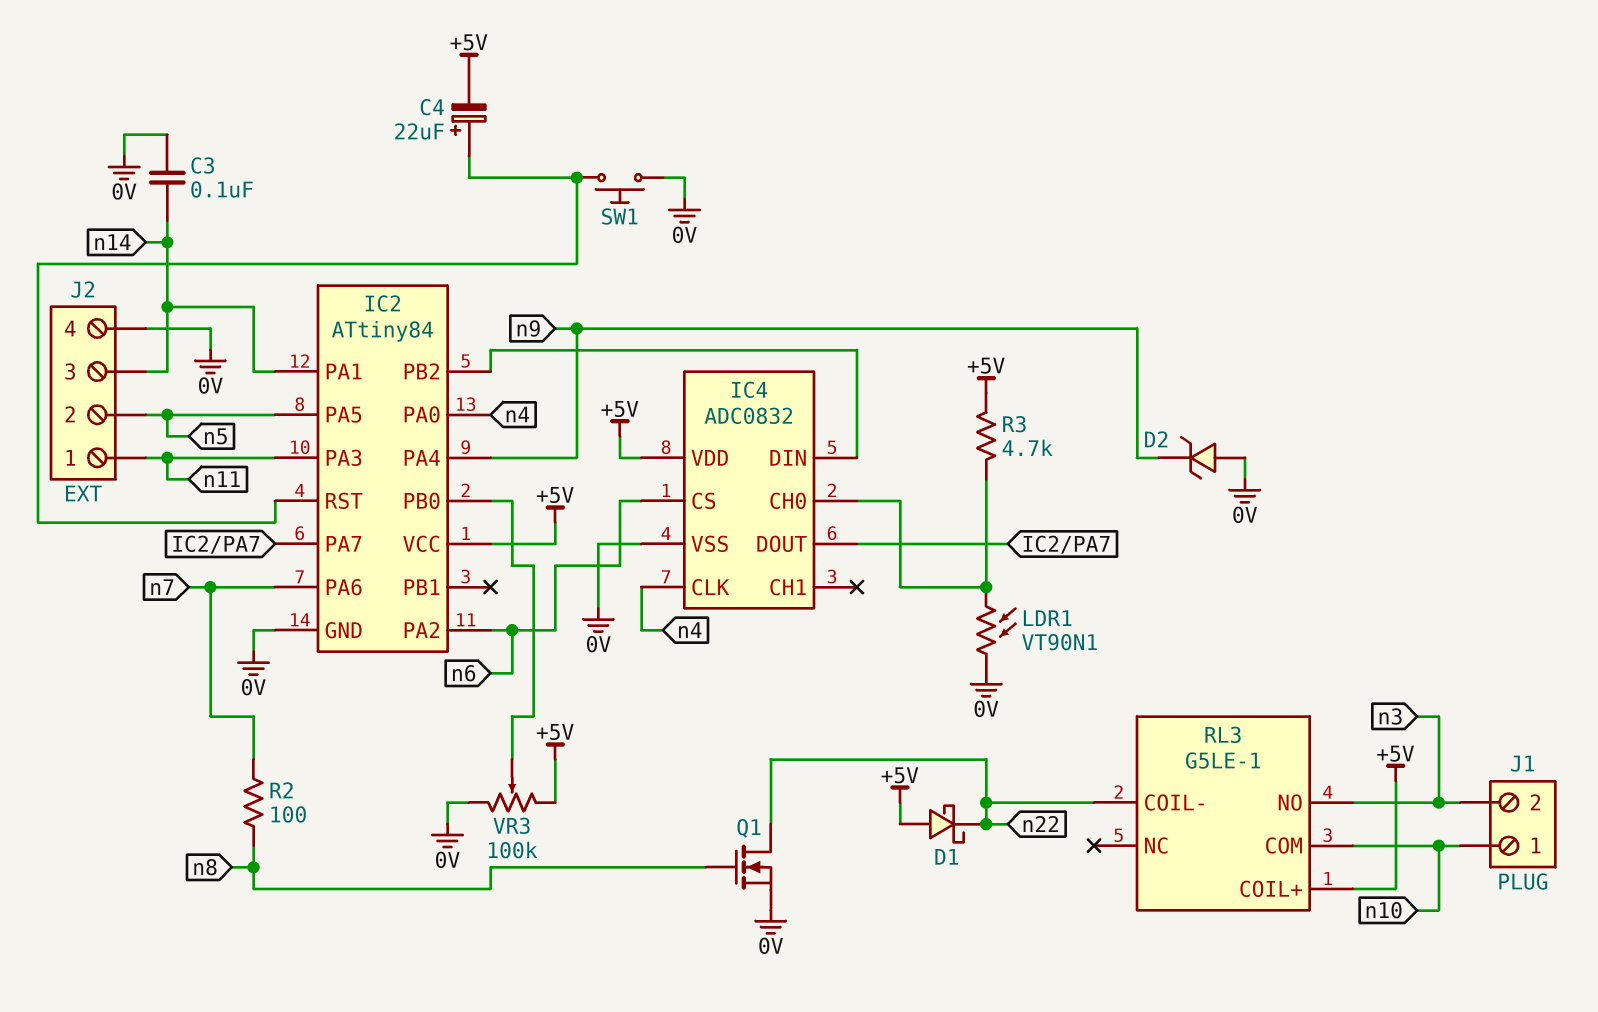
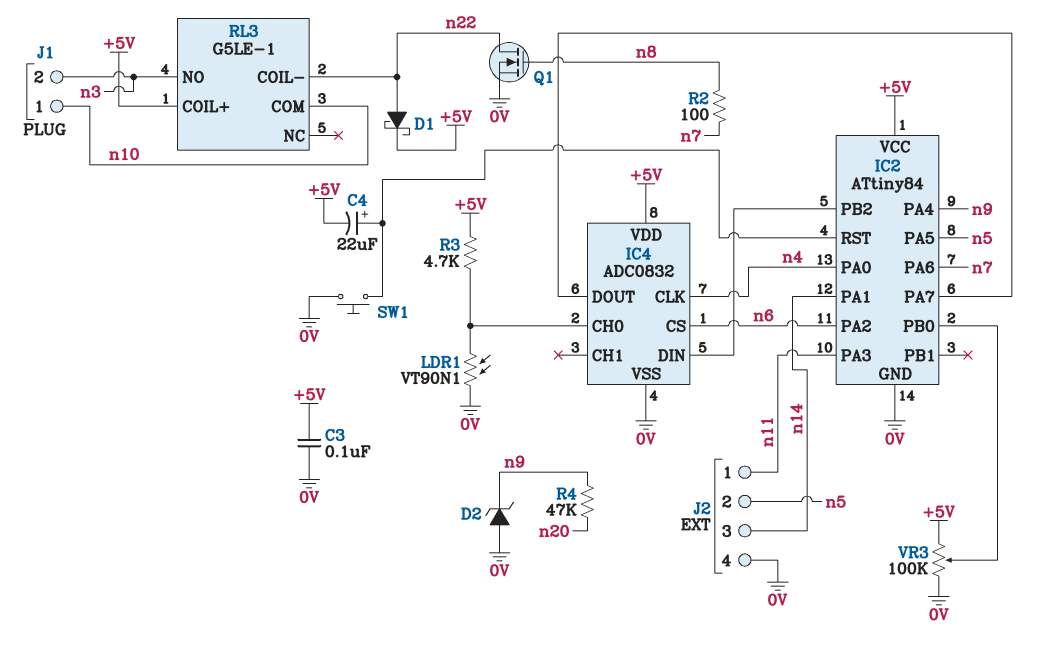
C3: 100nF (0V, n14) -> 100nF (+5V, 0V)
D1: schottky (A +5V, K n22) -> schottky (A n22, K +5V)
R4: none -> 47k (n9, n20)

